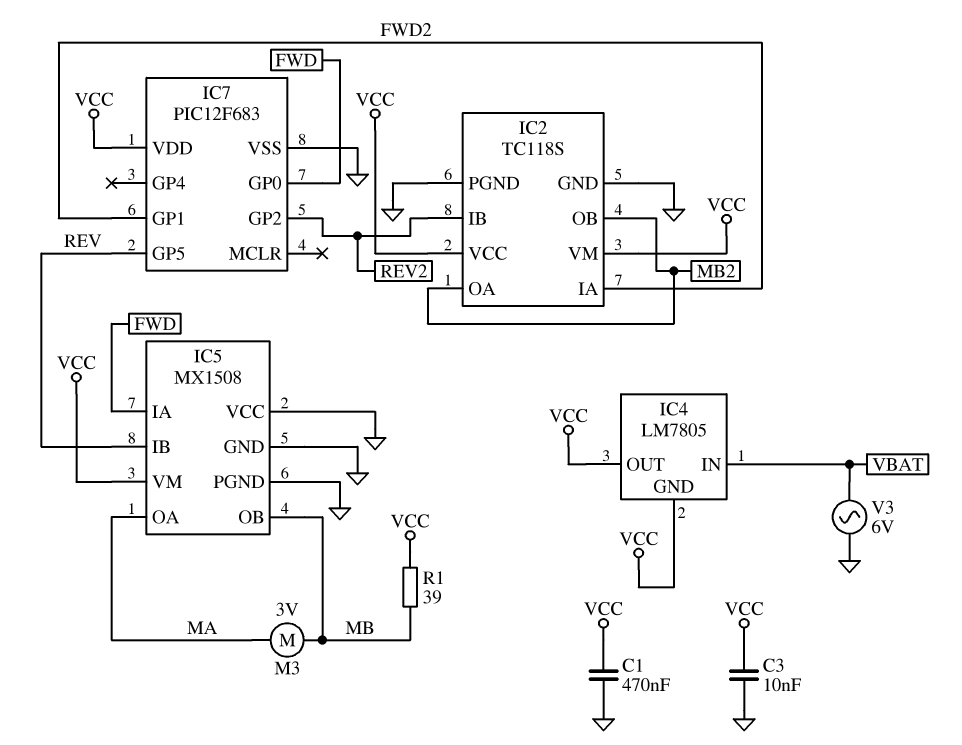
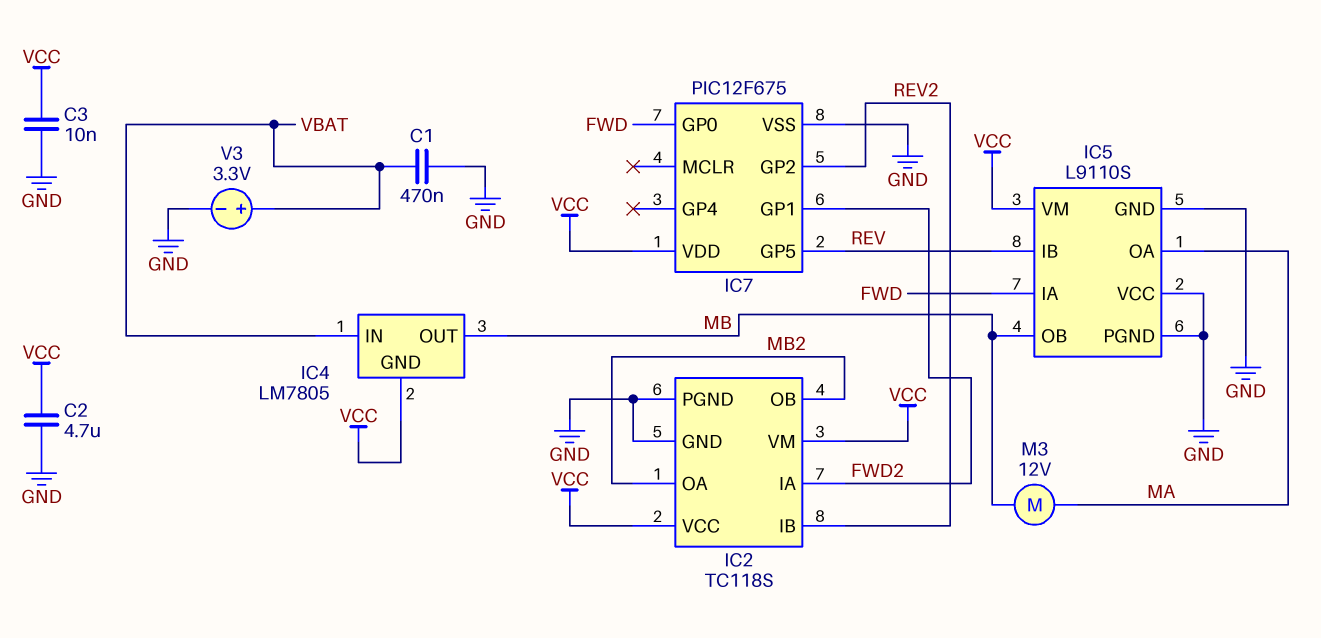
C1: 470nF (GND, VCC) -> 470nF (GND, VBAT)
C2: none -> 4.7uF (GND, VCC)
IC4 pin OUT: VCC -> MB
IC5: MX1508 -> L9110S
IC7: PIC12F683 -> PIC12F675
M3: motor 3V (MA, MB) -> motor 12V (MA, MB)
R1: 39 (MB, VCC) -> none
V3: AC 6V (GND, VBAT) -> 3.3V (plus VBAT, minus GND)

